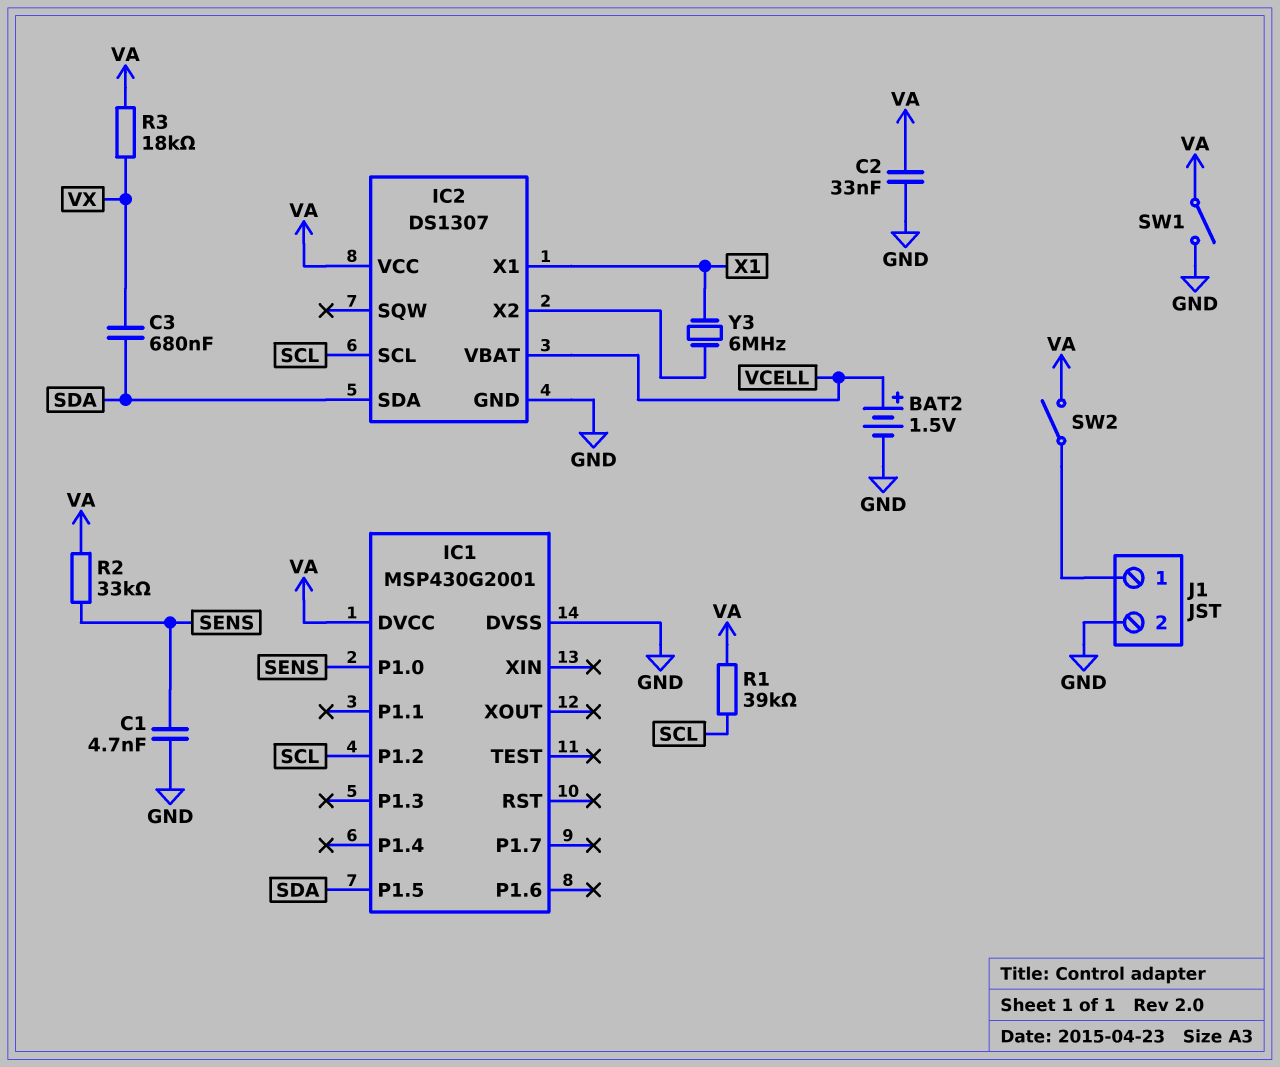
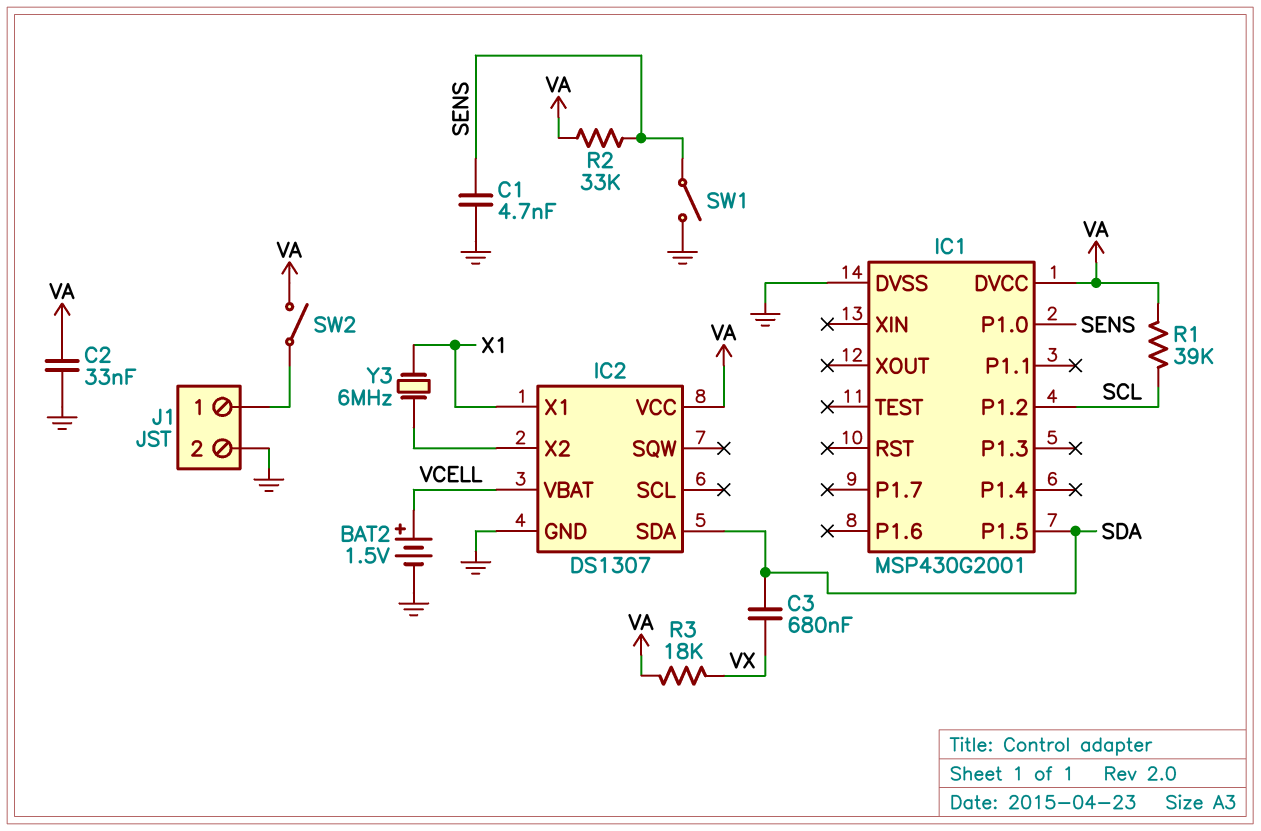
IC2 pin SCL: SCL -> none
SW1: switch (GND, VA) -> switch (GND, SENS)

